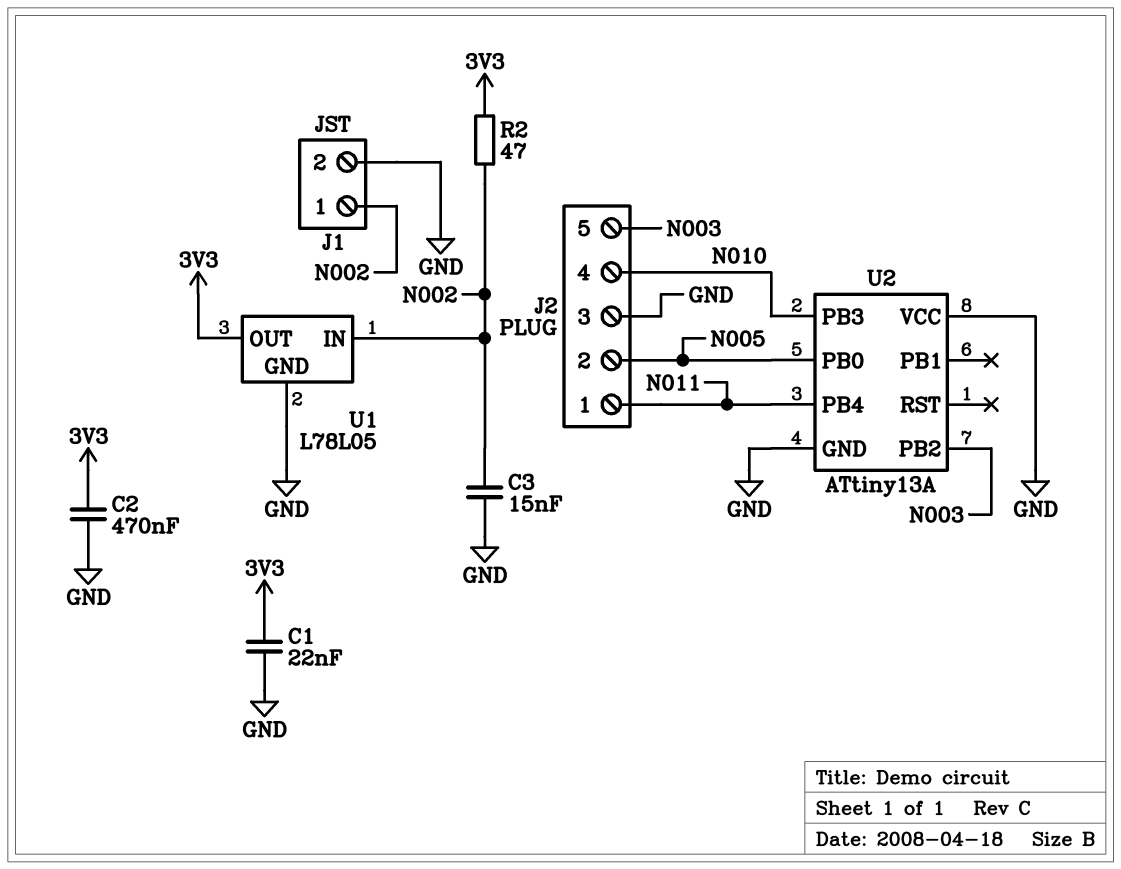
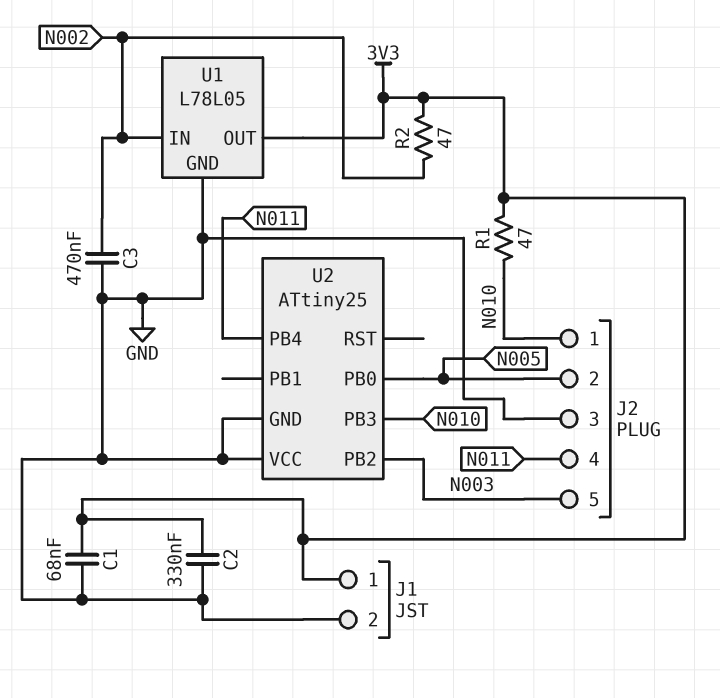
C1: 22nF (3V3, GND) -> 68nF (3V3, GND)
C2: 470nF (3V3, GND) -> 330nF (3V3, GND)
C3: 15nF (GND, N002) -> 470nF (GND, N002)
J1 pin 1: N002 -> 3V3
J2 pin 1: N011 -> N010
J2 pin 4: N010 -> N011
R1: none -> 47 (3V3, N010)
U2: ATtiny13A -> ATtiny25

